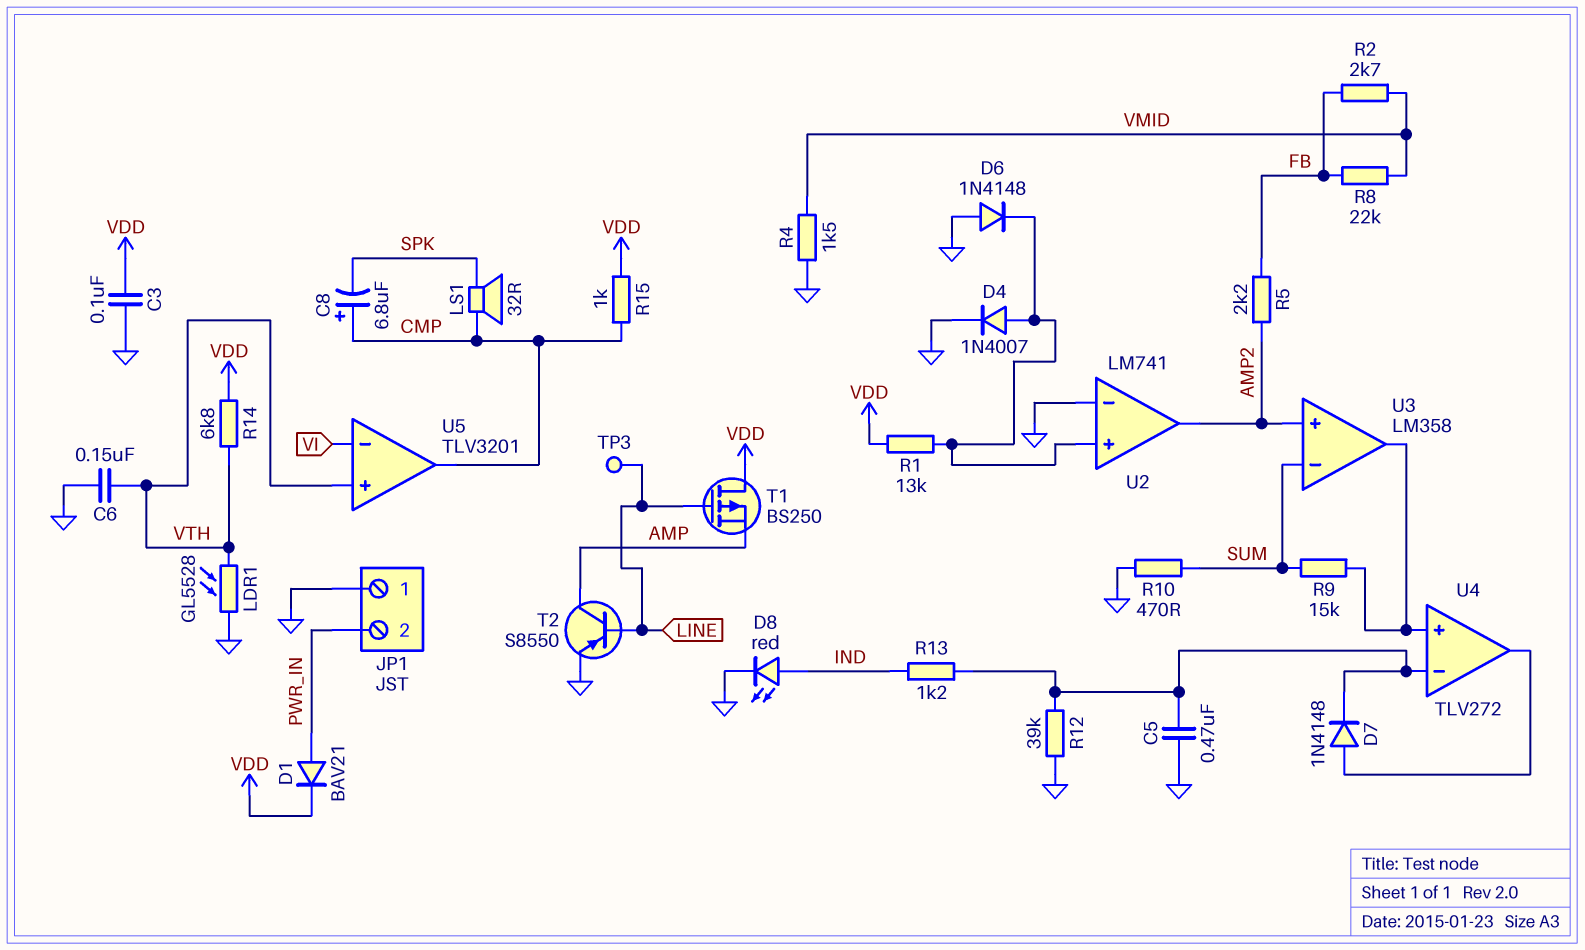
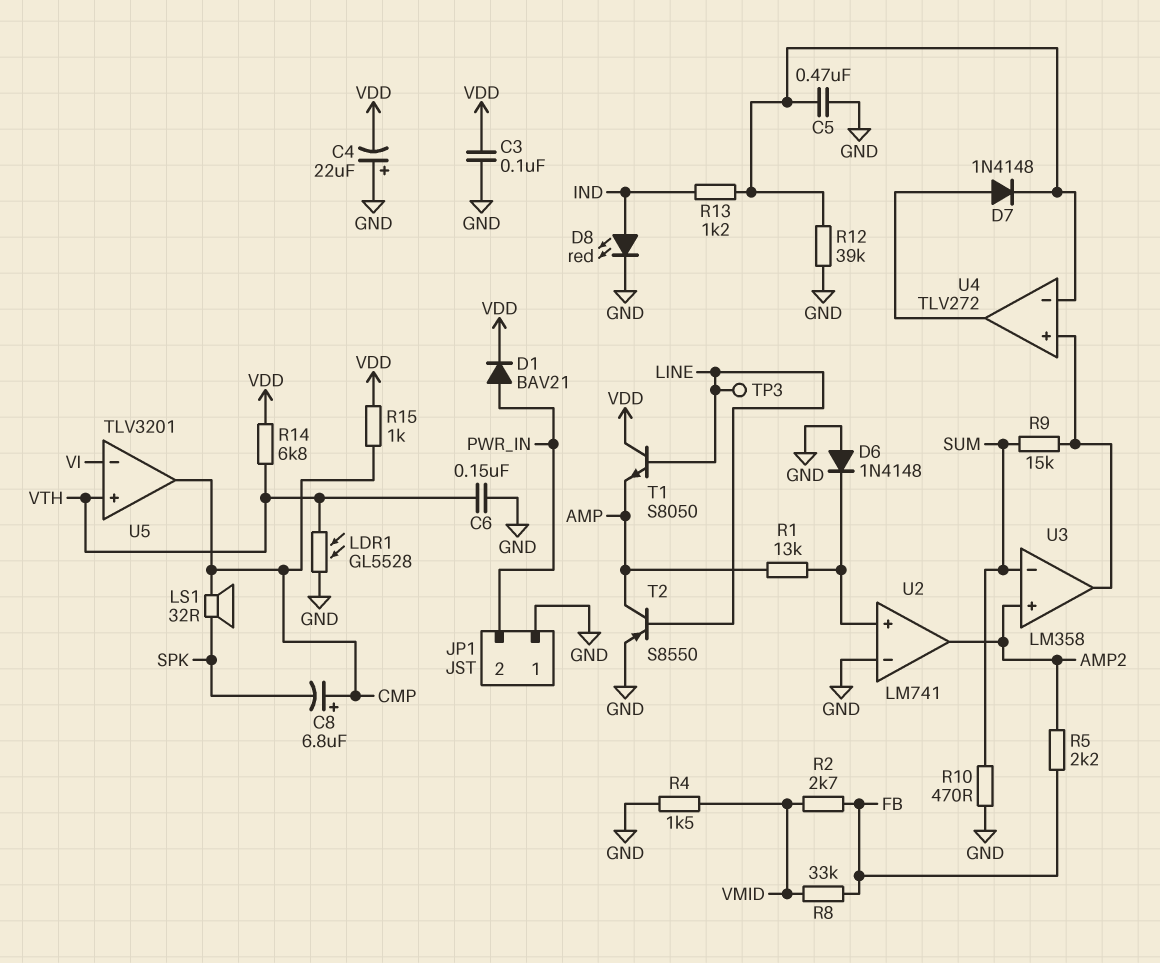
C4: none -> 22uF (plus GND, minus VDD)
D4: diode 1N4007 (A U2/in+, K GND) -> none
R1: 13k (U2/in+, VDD) -> 13k (AMP, U2/in+)
R8: 22k (FB, VMID) -> 33k (FB, VMID)
T1: PMOS BS250 (G LINE, D VDD, S AMP) -> NPN S8050 (B LINE, C VDD, E AMP)

